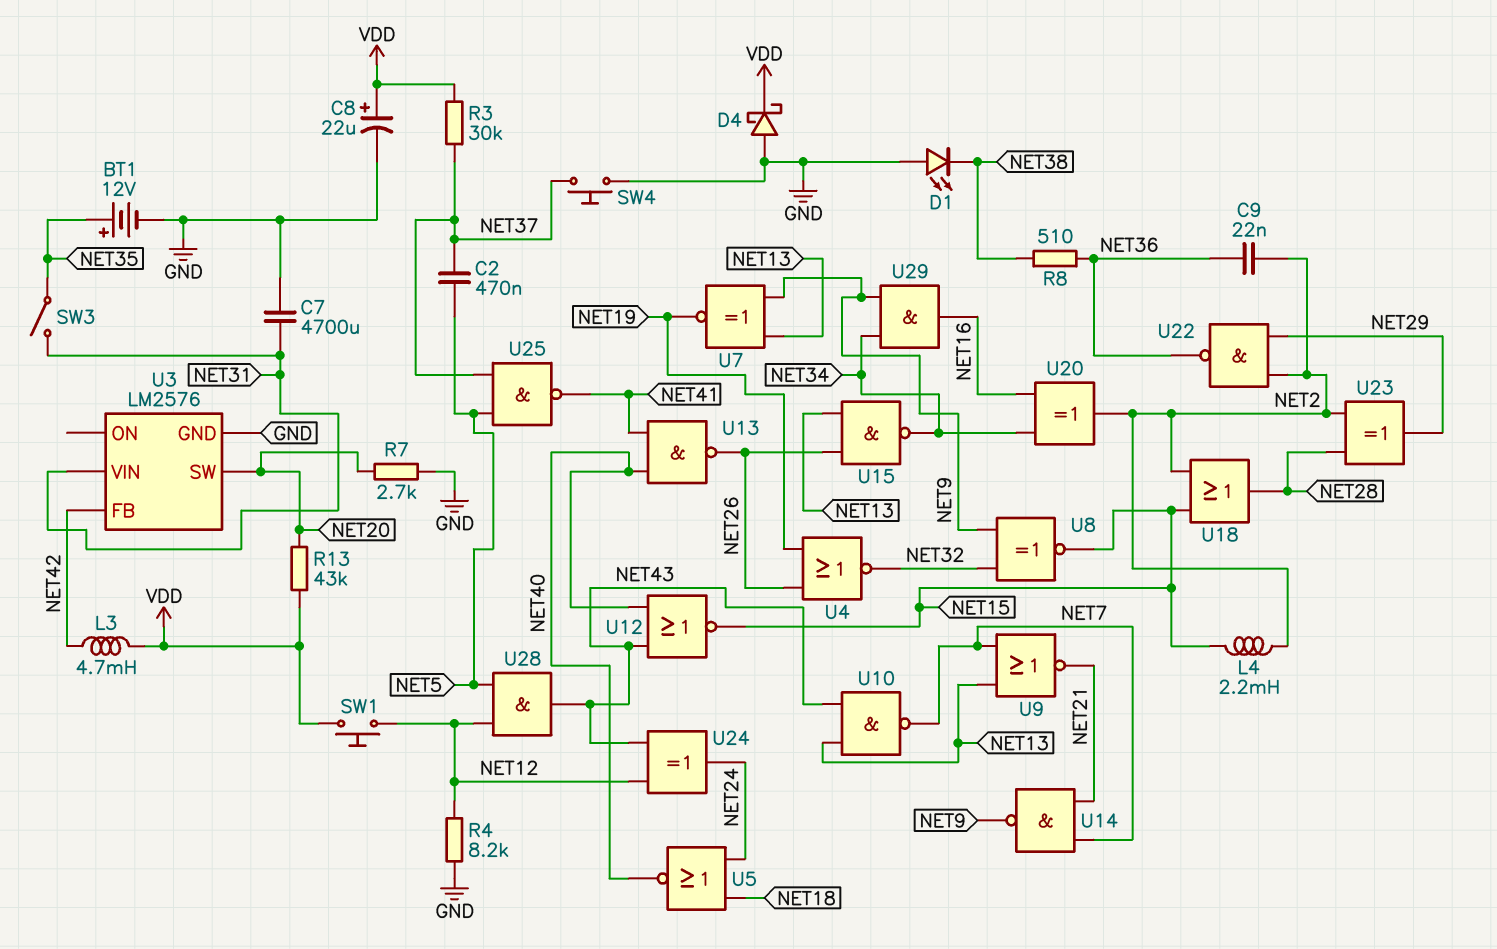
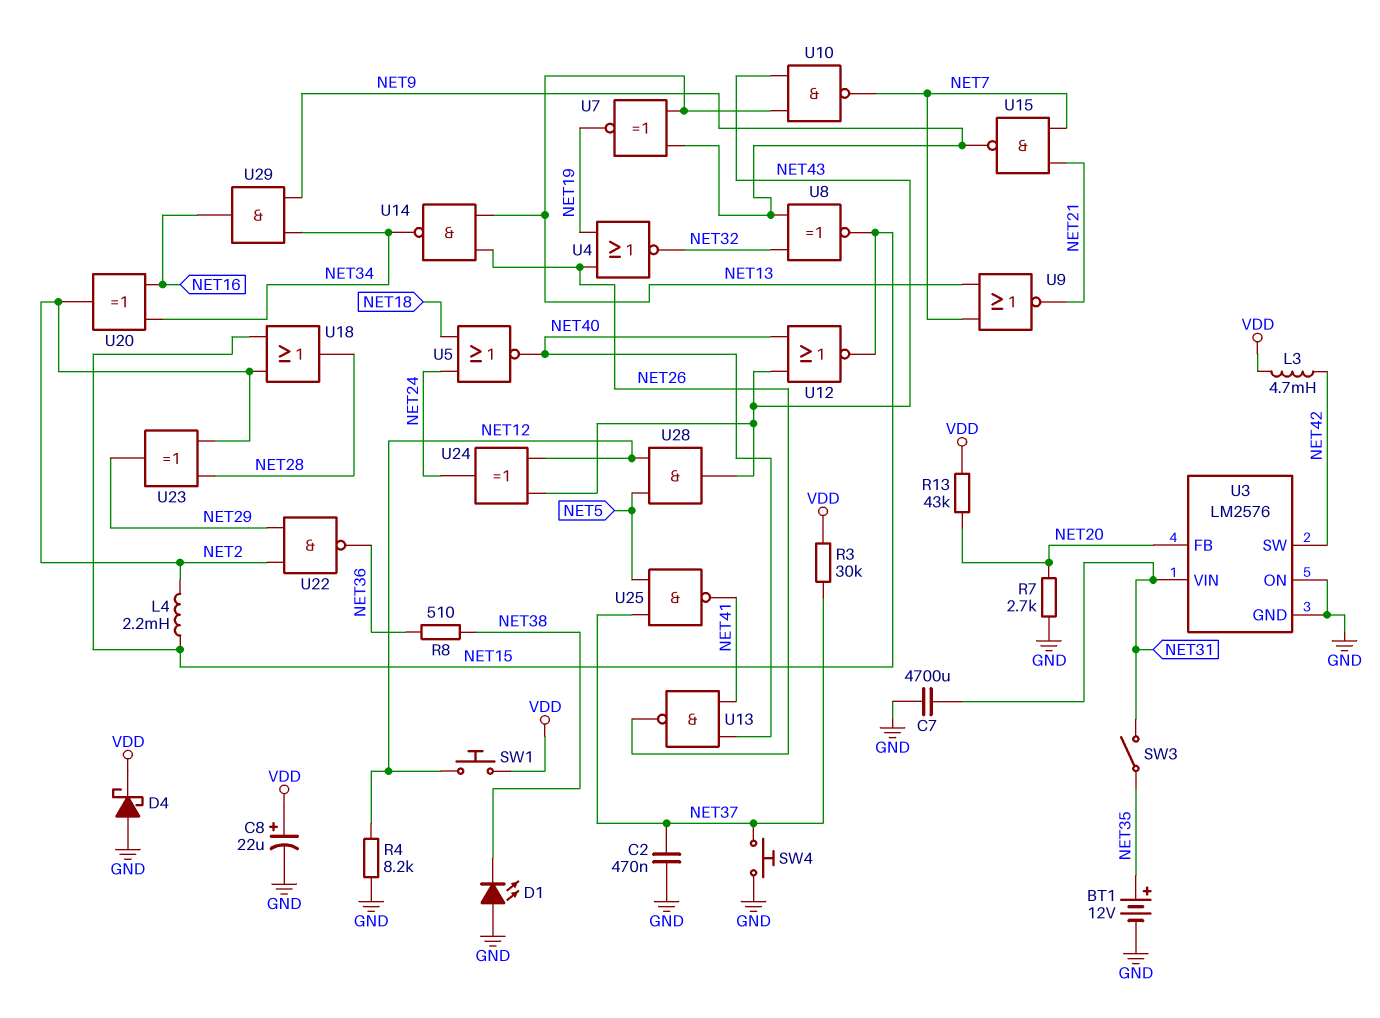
C2: 470nF (NET5, NET37) -> 470nF (GND, NET37)
C9: 22nF (NET2, NET36) -> none
U3 pin FB: NET42 -> NET20
U3 pin ON: none -> GND
U3 pin SW: NET20 -> NET42
U14: NAND (in NET7, in NET21, out NET9) -> NAND (in NET13, in NET26, out NET34)
U15: NAND (in NET13, in NET26, out NET34) -> NAND (in NET7, in NET21, out NET9)

